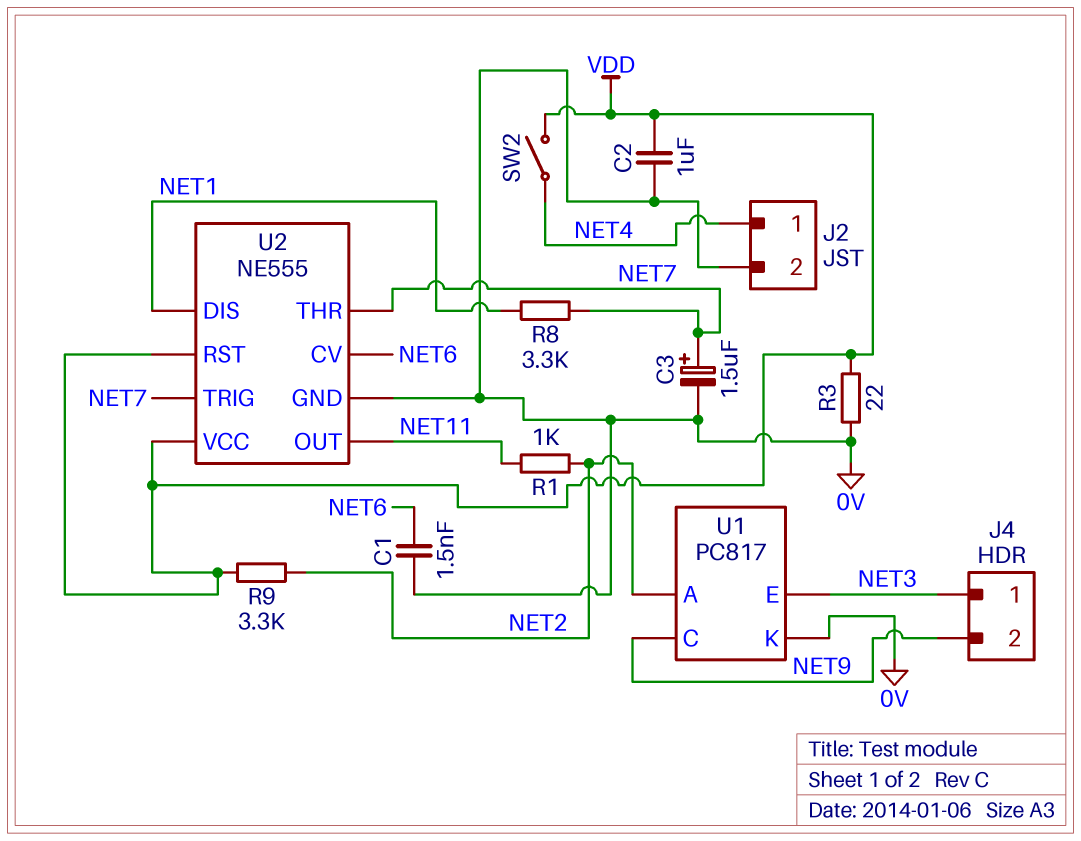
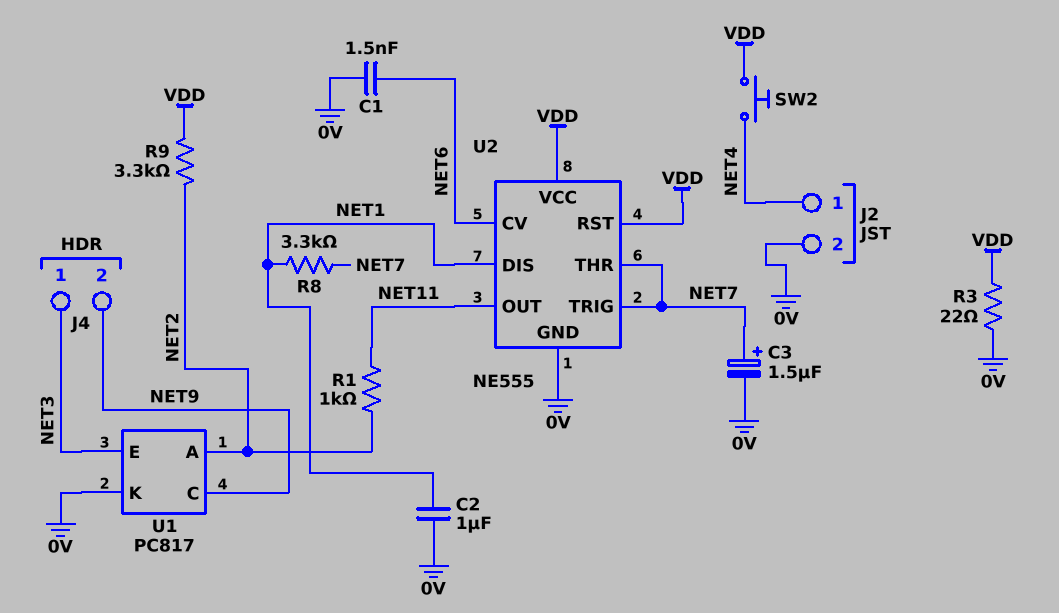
C2: 1uF (0V, VDD) -> 1uF (0V, NET1)
SW2: switch (NET4, VDD) -> button (NET4, VDD)

